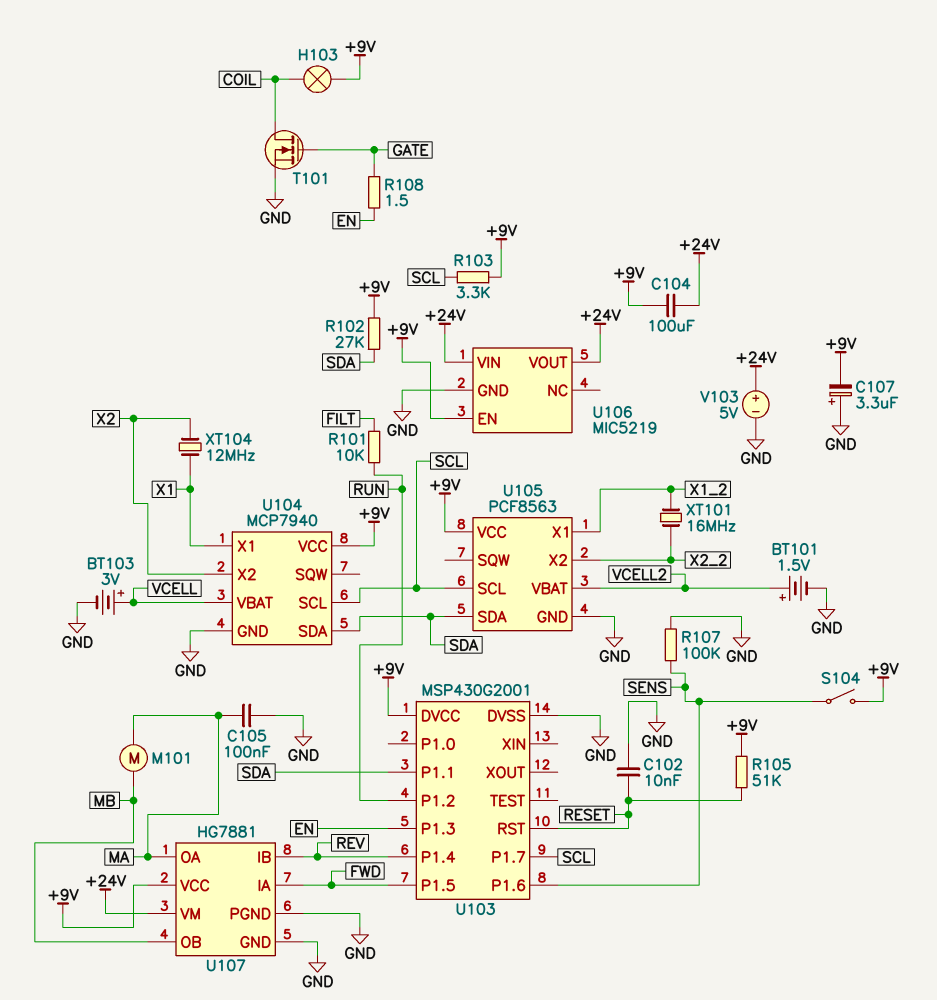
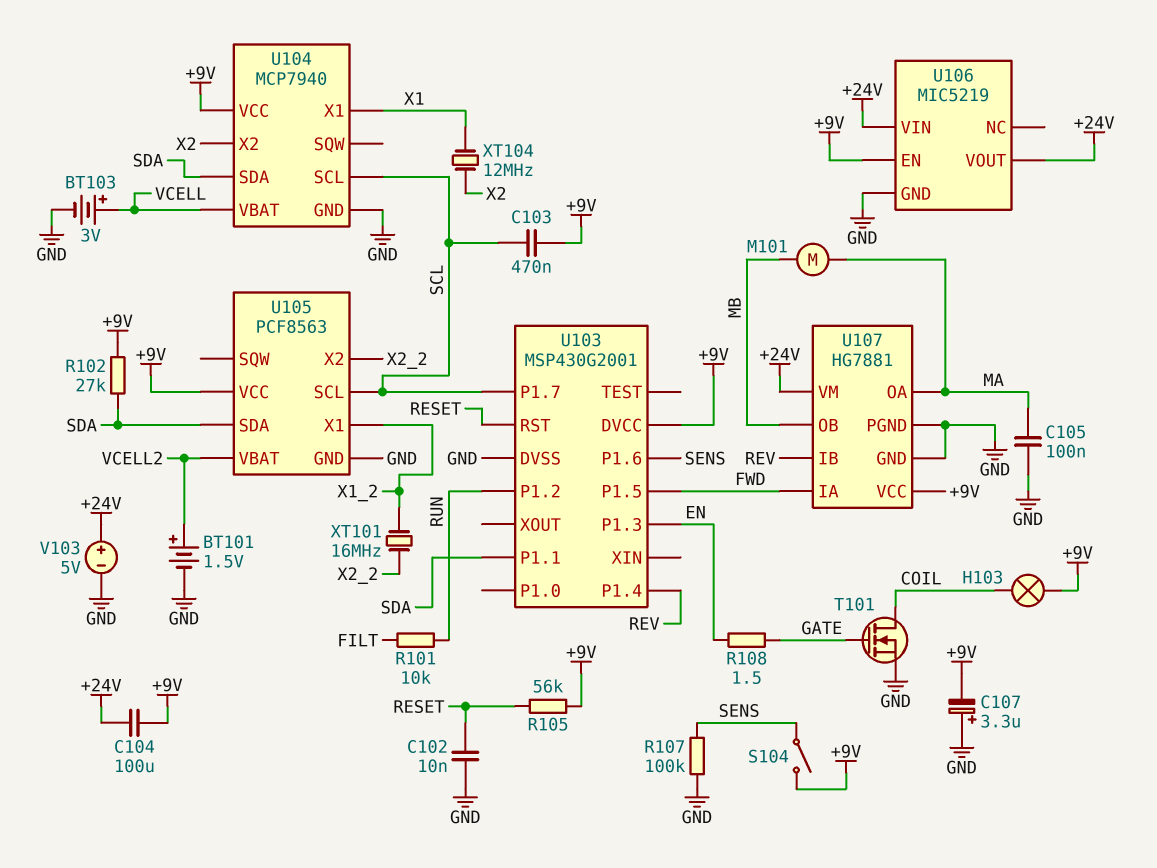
C103: none -> 470nF (+9V, SCL)
R103: 3.3k (+9V, SCL) -> none
R105: 51k (+9V, RESET) -> 56k (+9V, RESET)

